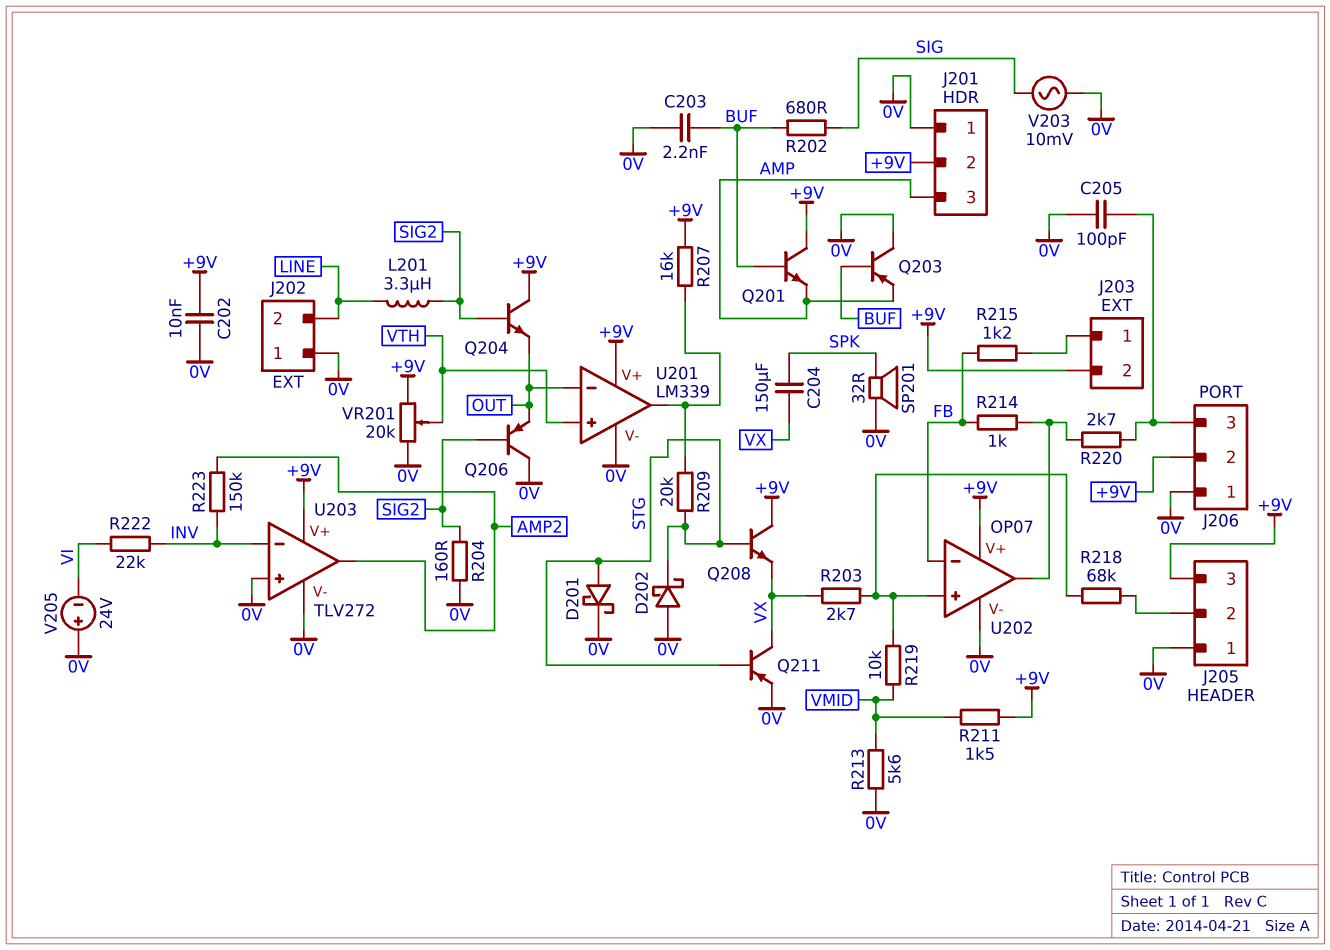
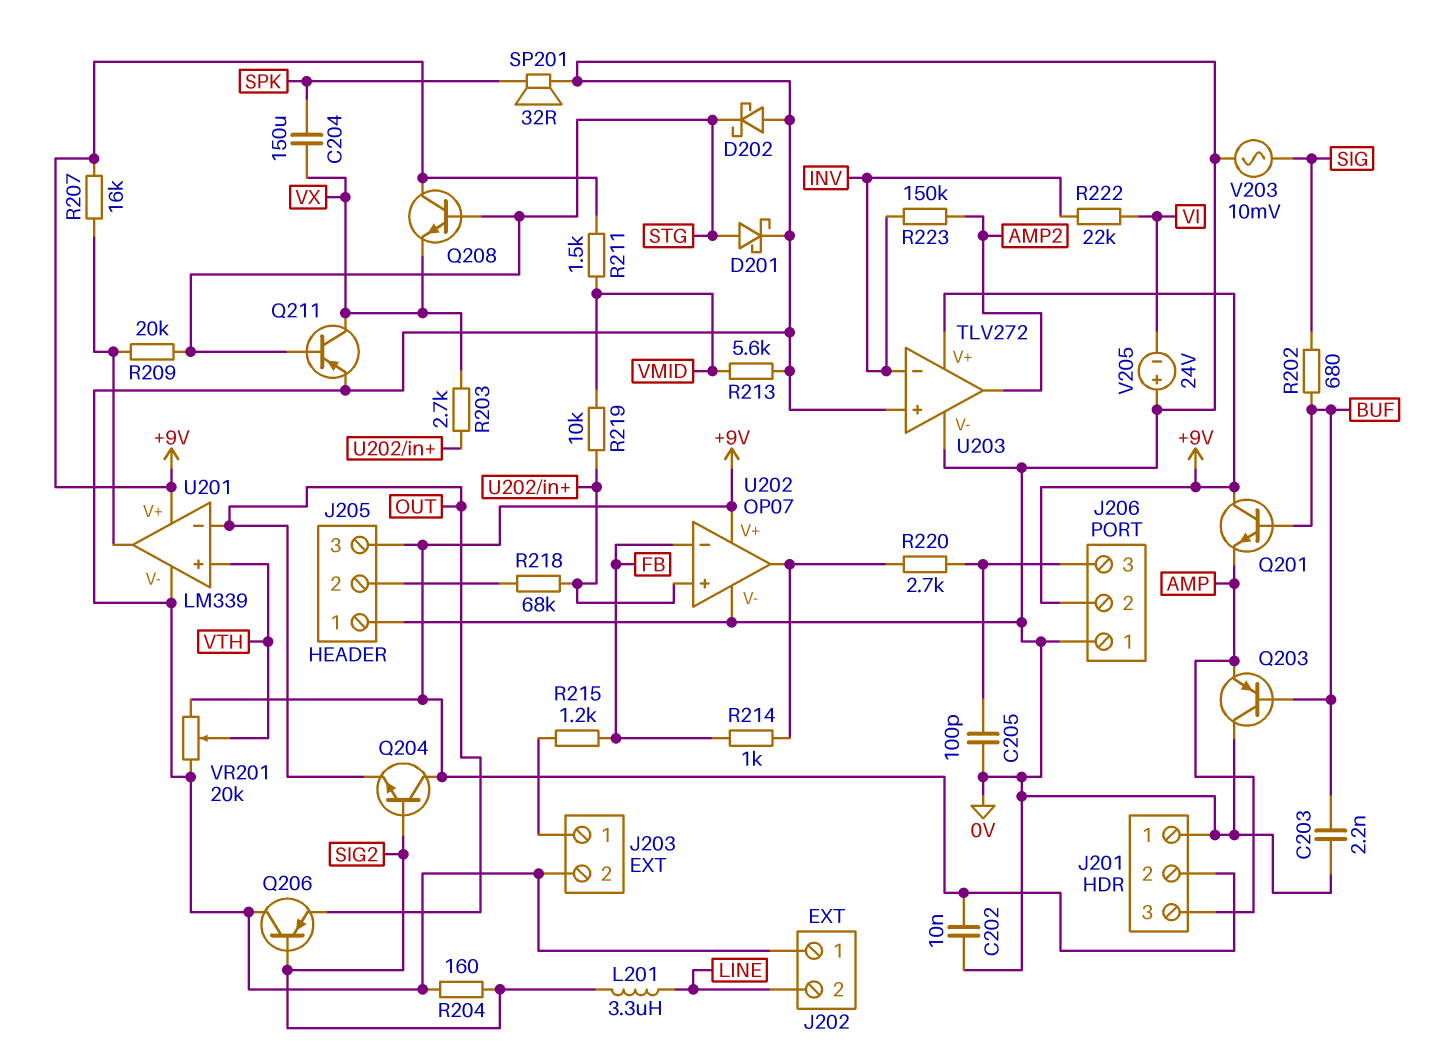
J203 pin 2: +9V -> 0V

